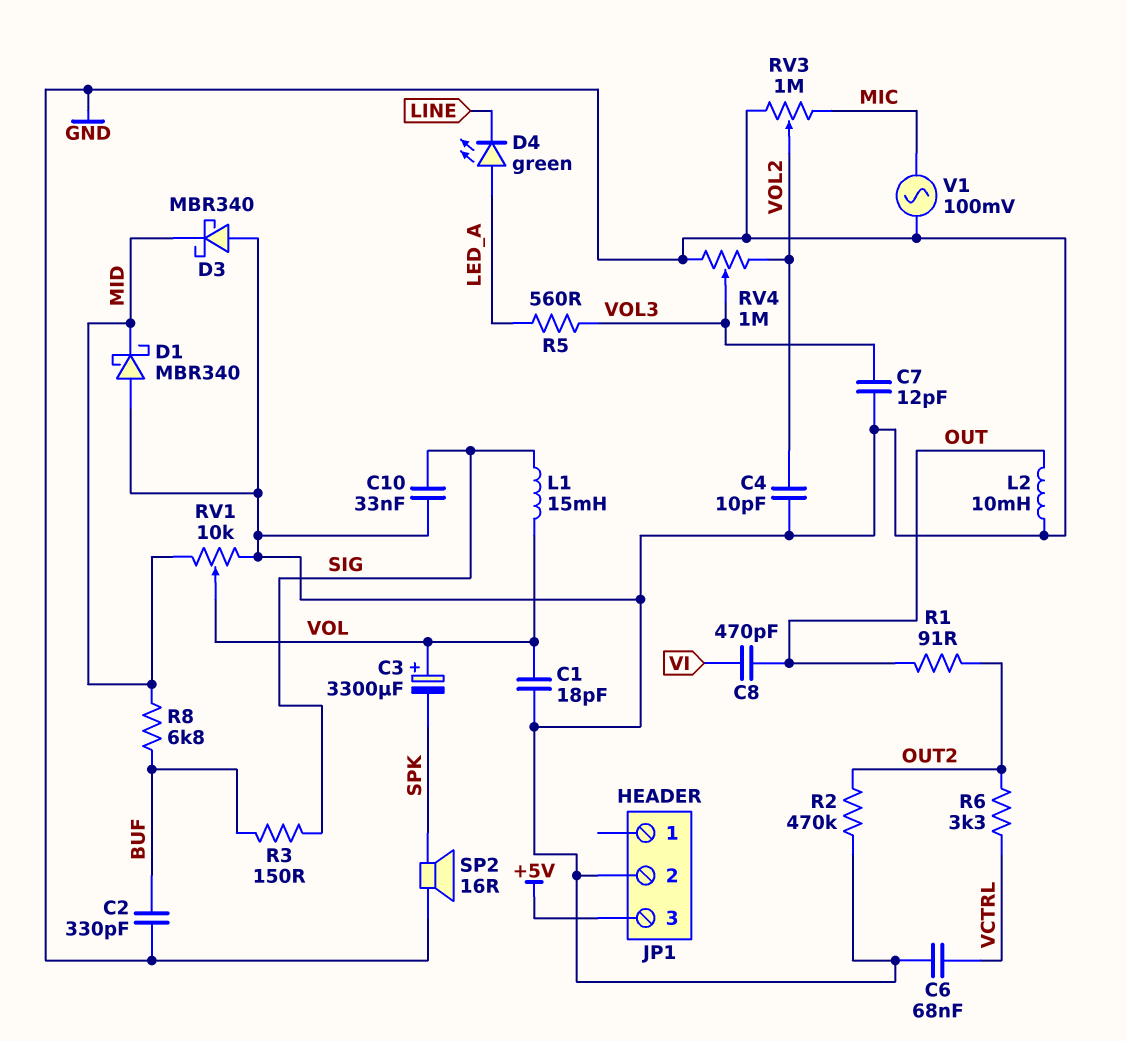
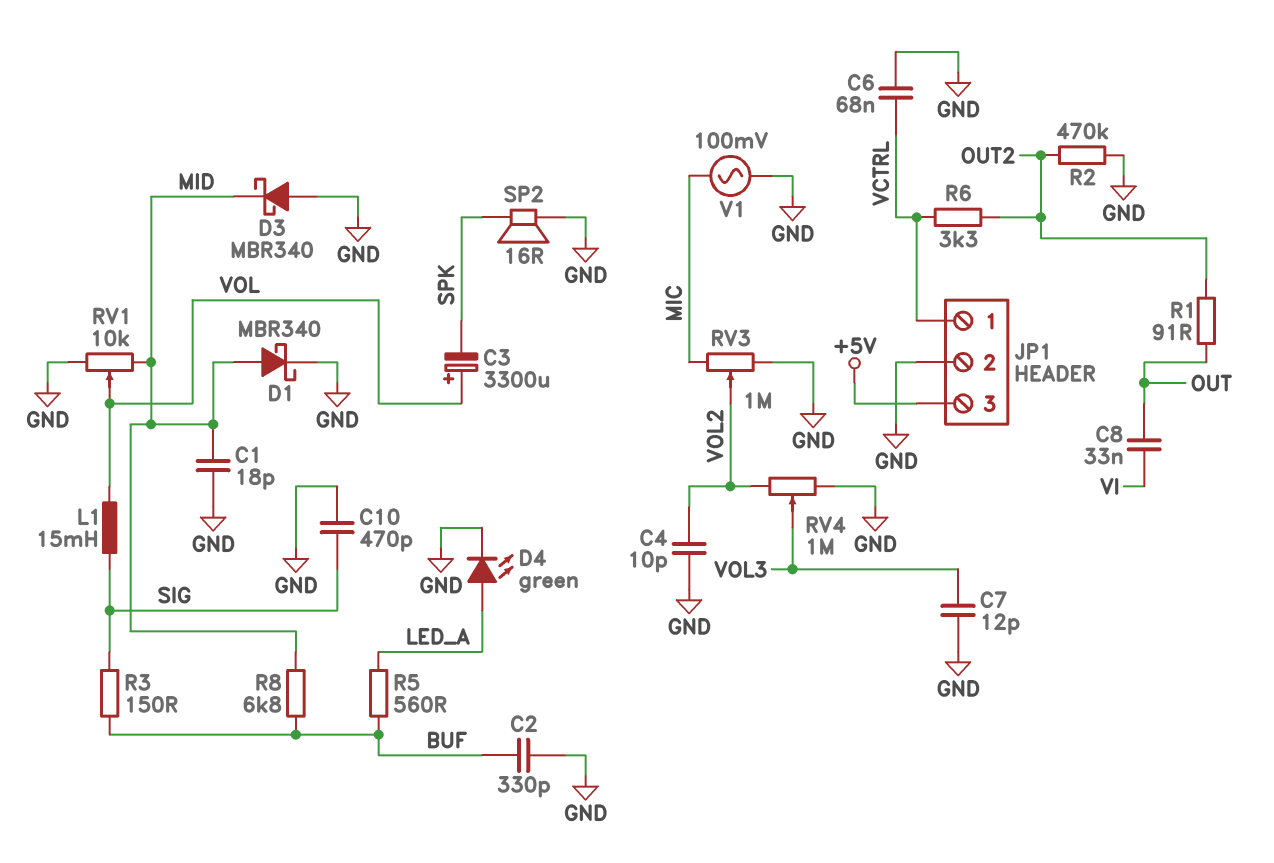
C1: 18pF (GND, VOL) -> 18pF (GND, MID)
C8: 470pF (OUT, VI) -> 33nF (OUT, VI)
C10: 33nF (GND, SIG) -> 470pF (GND, SIG)
D1: schottky MBR340 (A GND, K MID) -> schottky MBR340 (A MID, K GND)
D4: LED green (A LED_A, K LINE) -> LED green (A LED_A, K GND)
JP1 pin 1: none -> VCTRL
L2: 10mH (GND, OUT) -> none
R5: 560 (LED_A, VOL3) -> 560 (BUF, LED_A)

